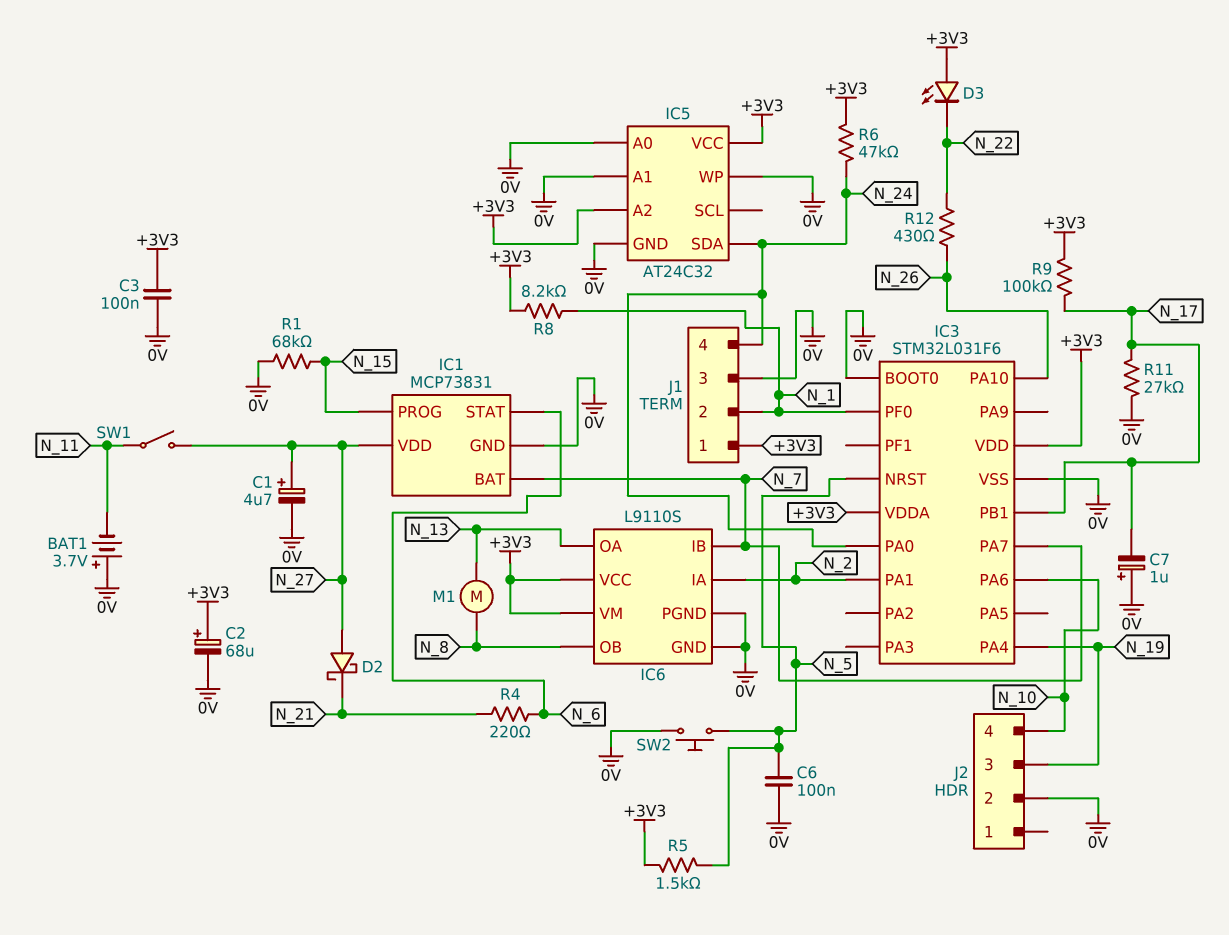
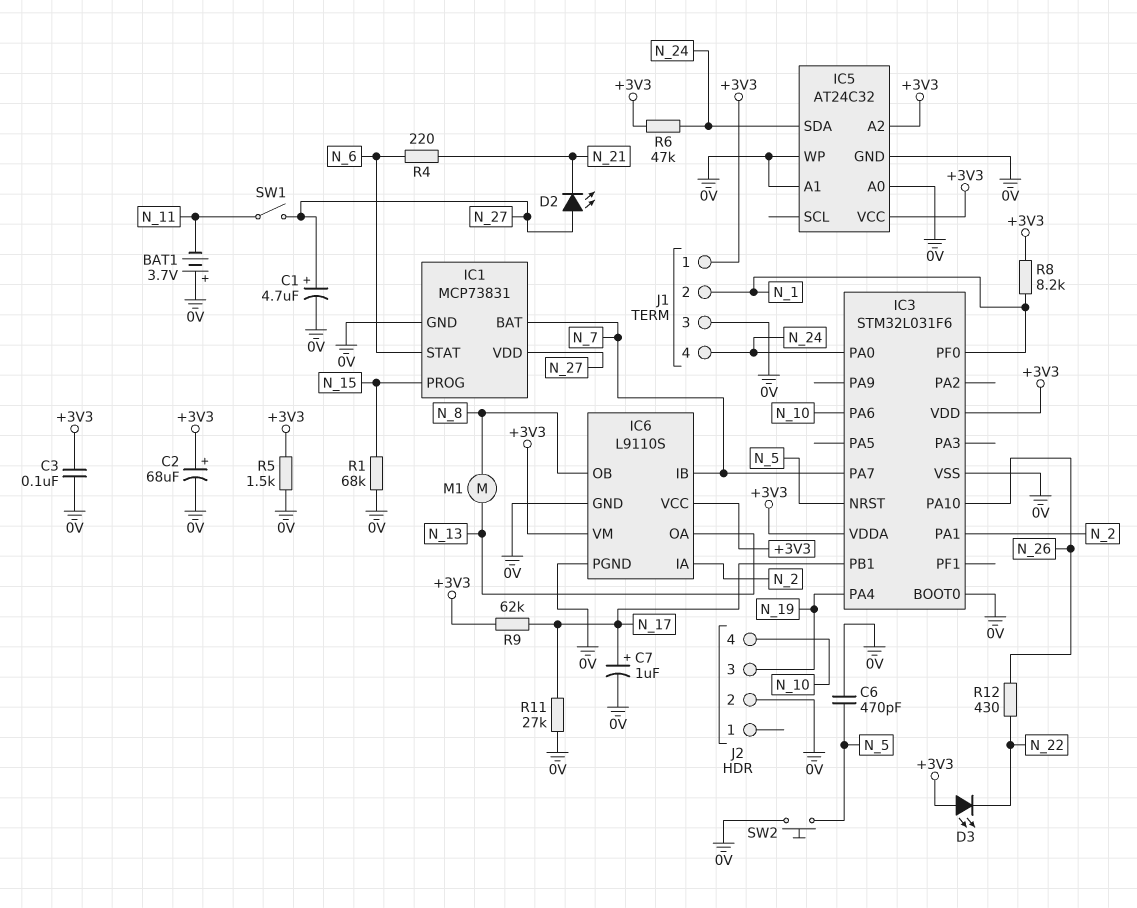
C6: 100nF (0V, N_5) -> 470pF (0V, N_5)
C7: 1uF (plus 0V, minus N_17) -> 1uF (plus N_17, minus 0V)
D2: schottky (A N_27, K N_21) -> LED (A N_27, K N_21)
R5: 1.5k (+3V3, N_5) -> 1.5k (+3V3, 0V)
R9: 100k (+3V3, N_17) -> 62k (+3V3, N_17)

